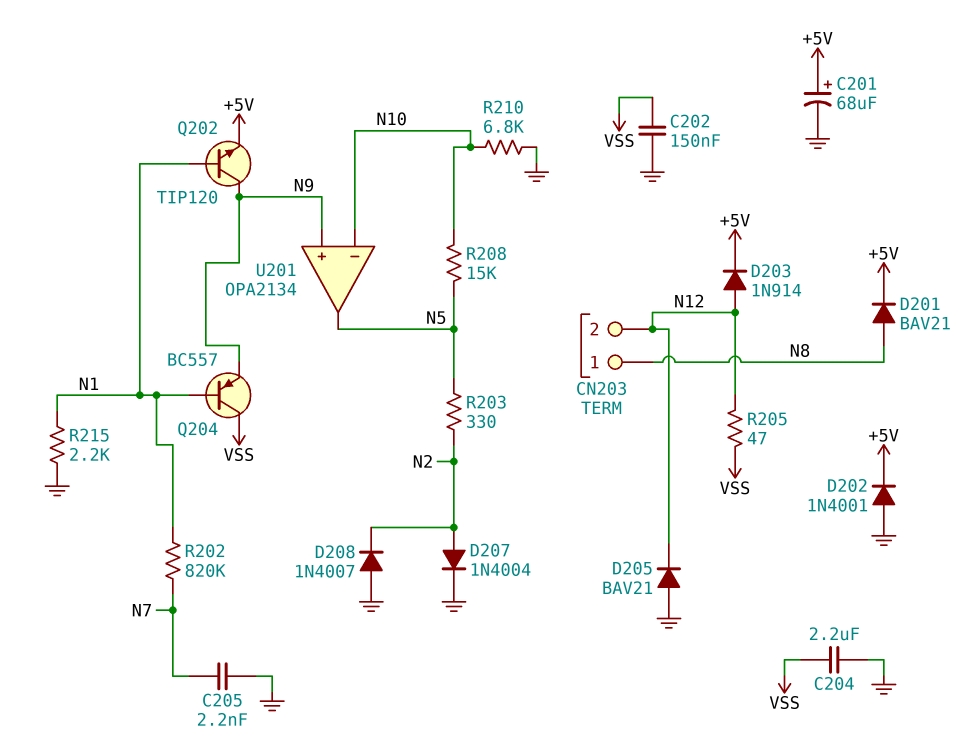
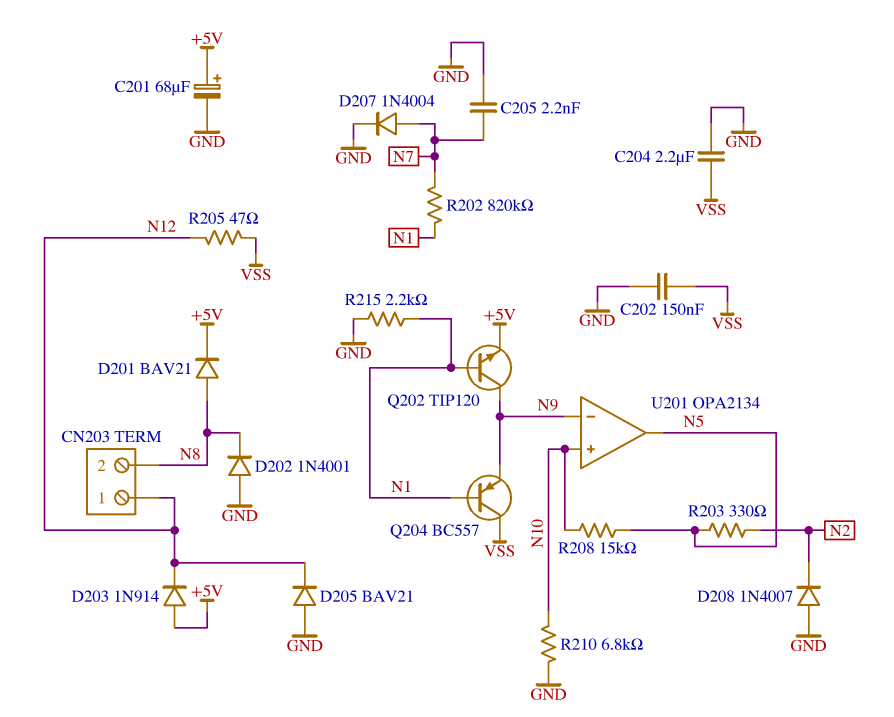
CN203 pin 1: N8 -> N12
CN203 pin 2: N12 -> N8
D202: diode 1N4001 (A GND, K +5V) -> diode 1N4001 (A GND, K N8)
D203: diode 1N914 (A N12, K +5V) -> diode 1N914 (A +5V, K N12)
D207: diode 1N4004 (A N2, K GND) -> diode 1N4004 (A N7, K GND)
U201 pin in+: N9 -> N10
U201 pin in-: N10 -> N9

